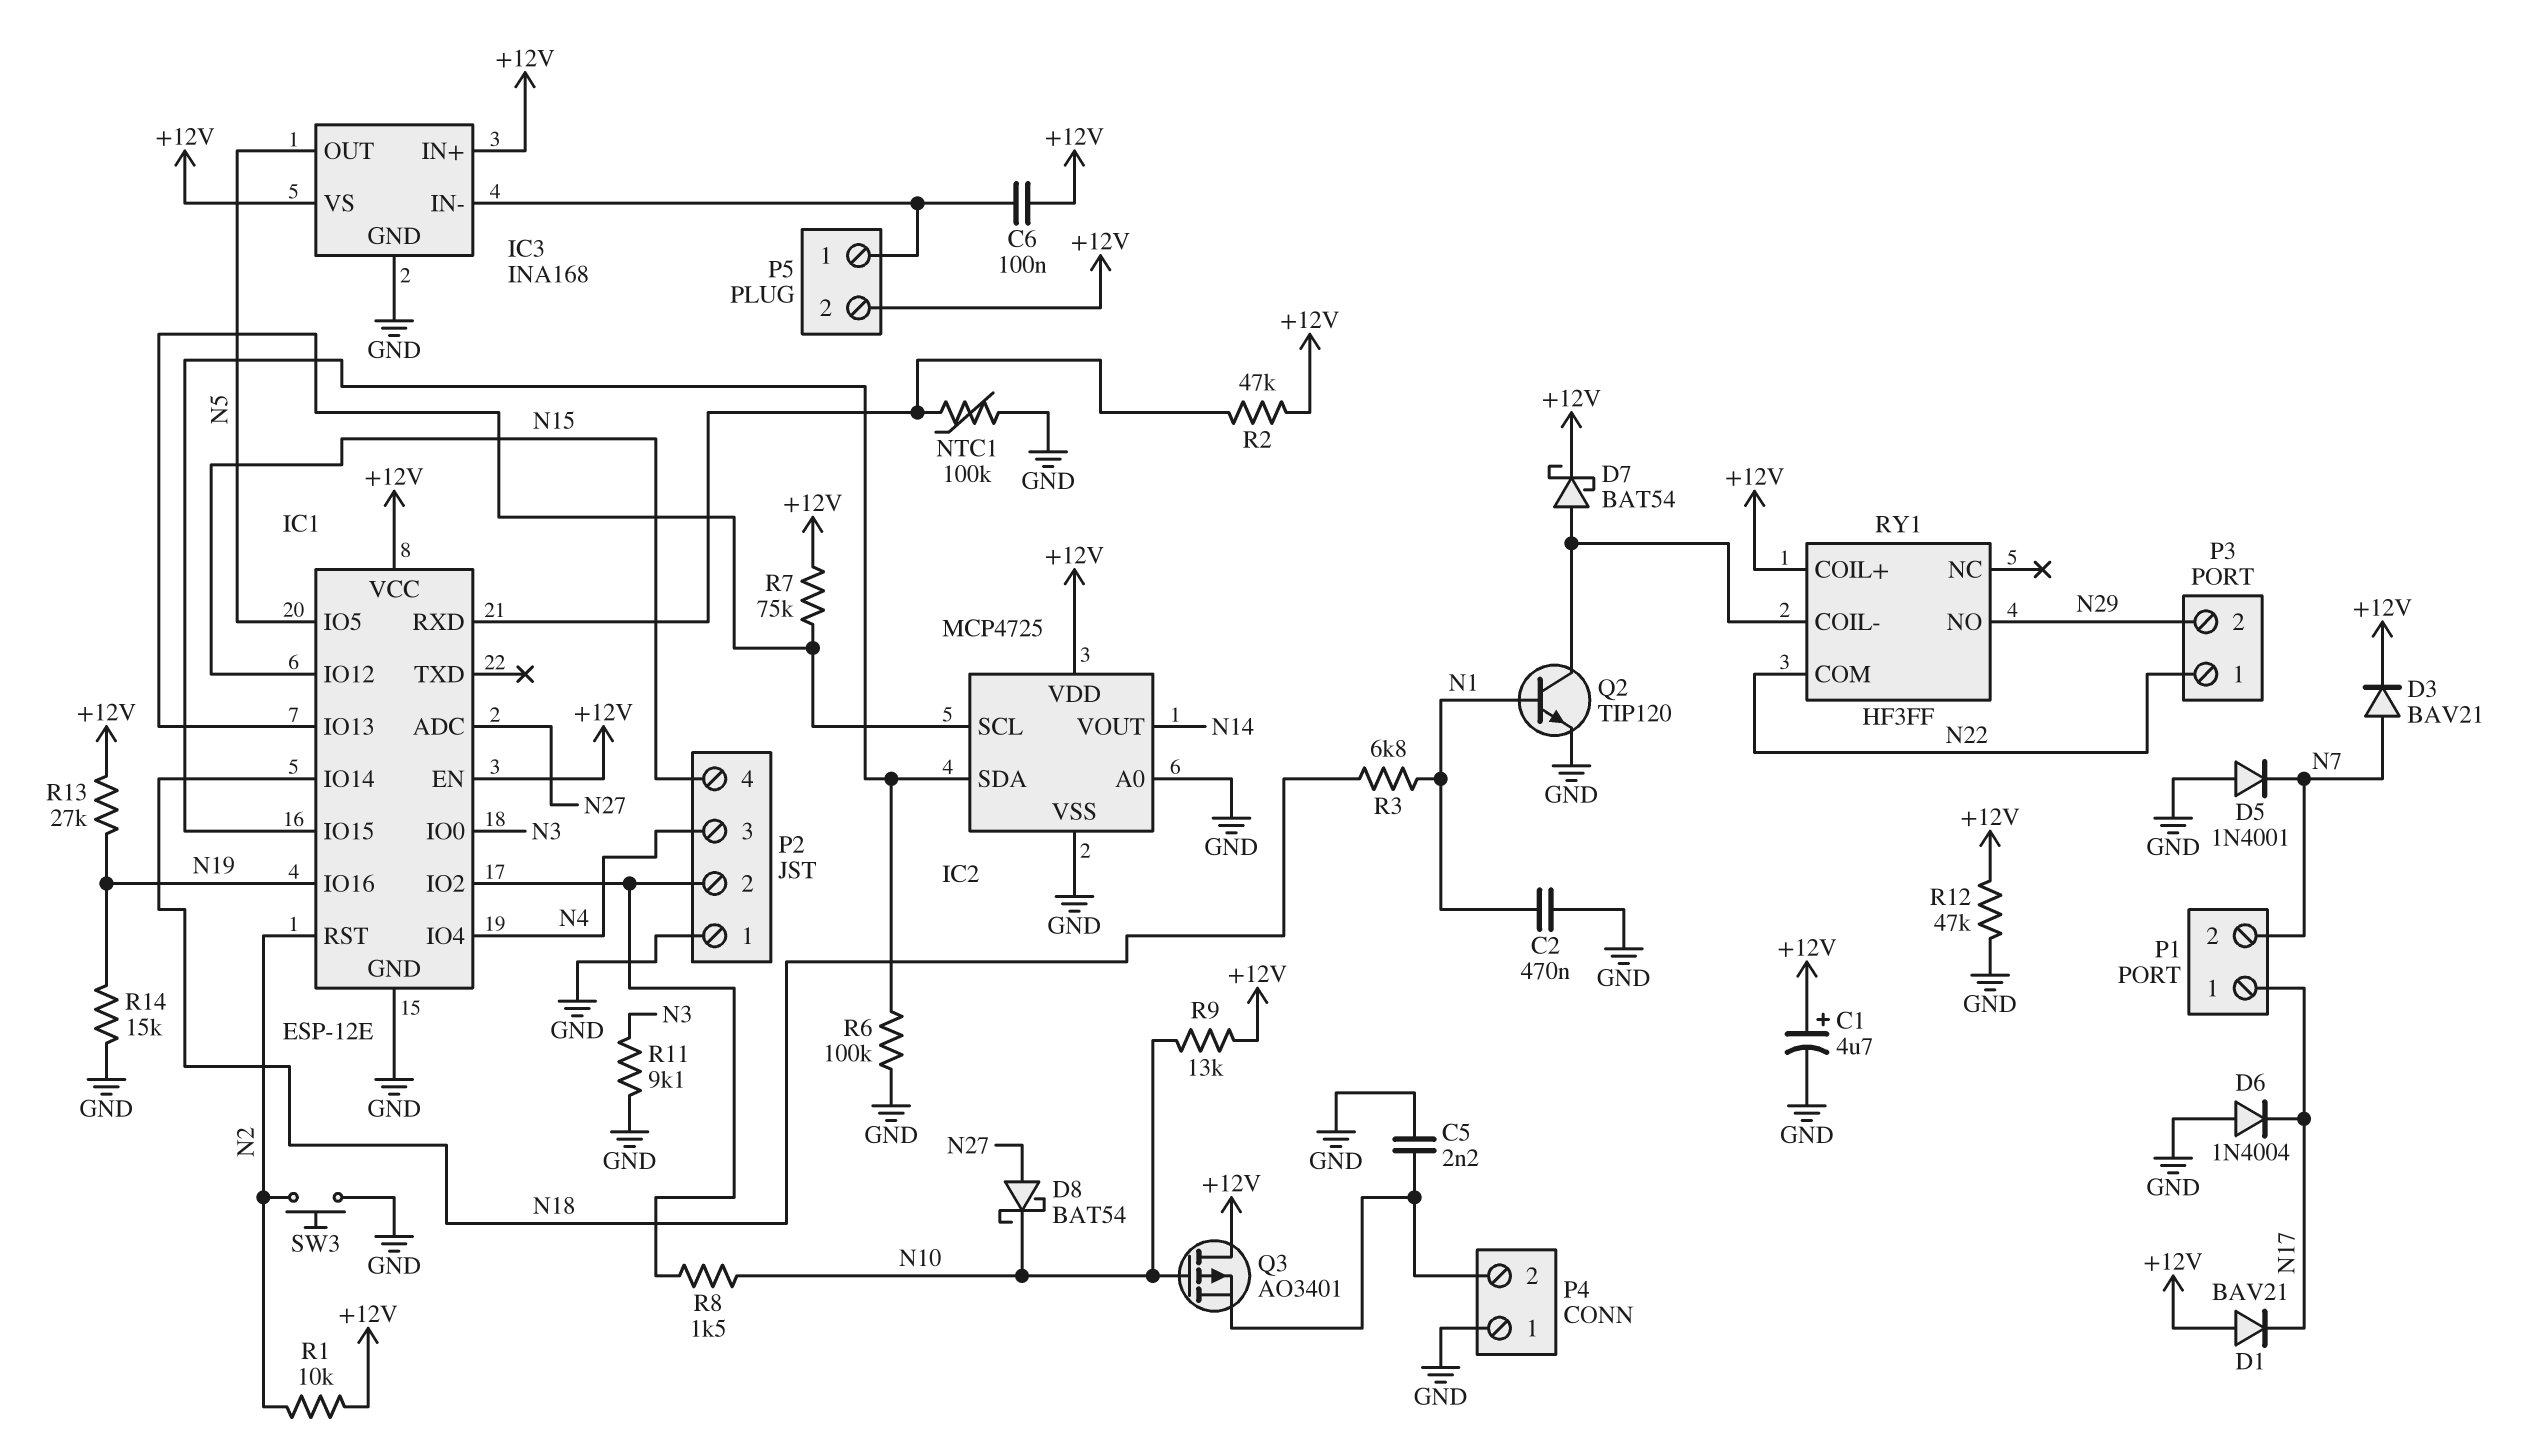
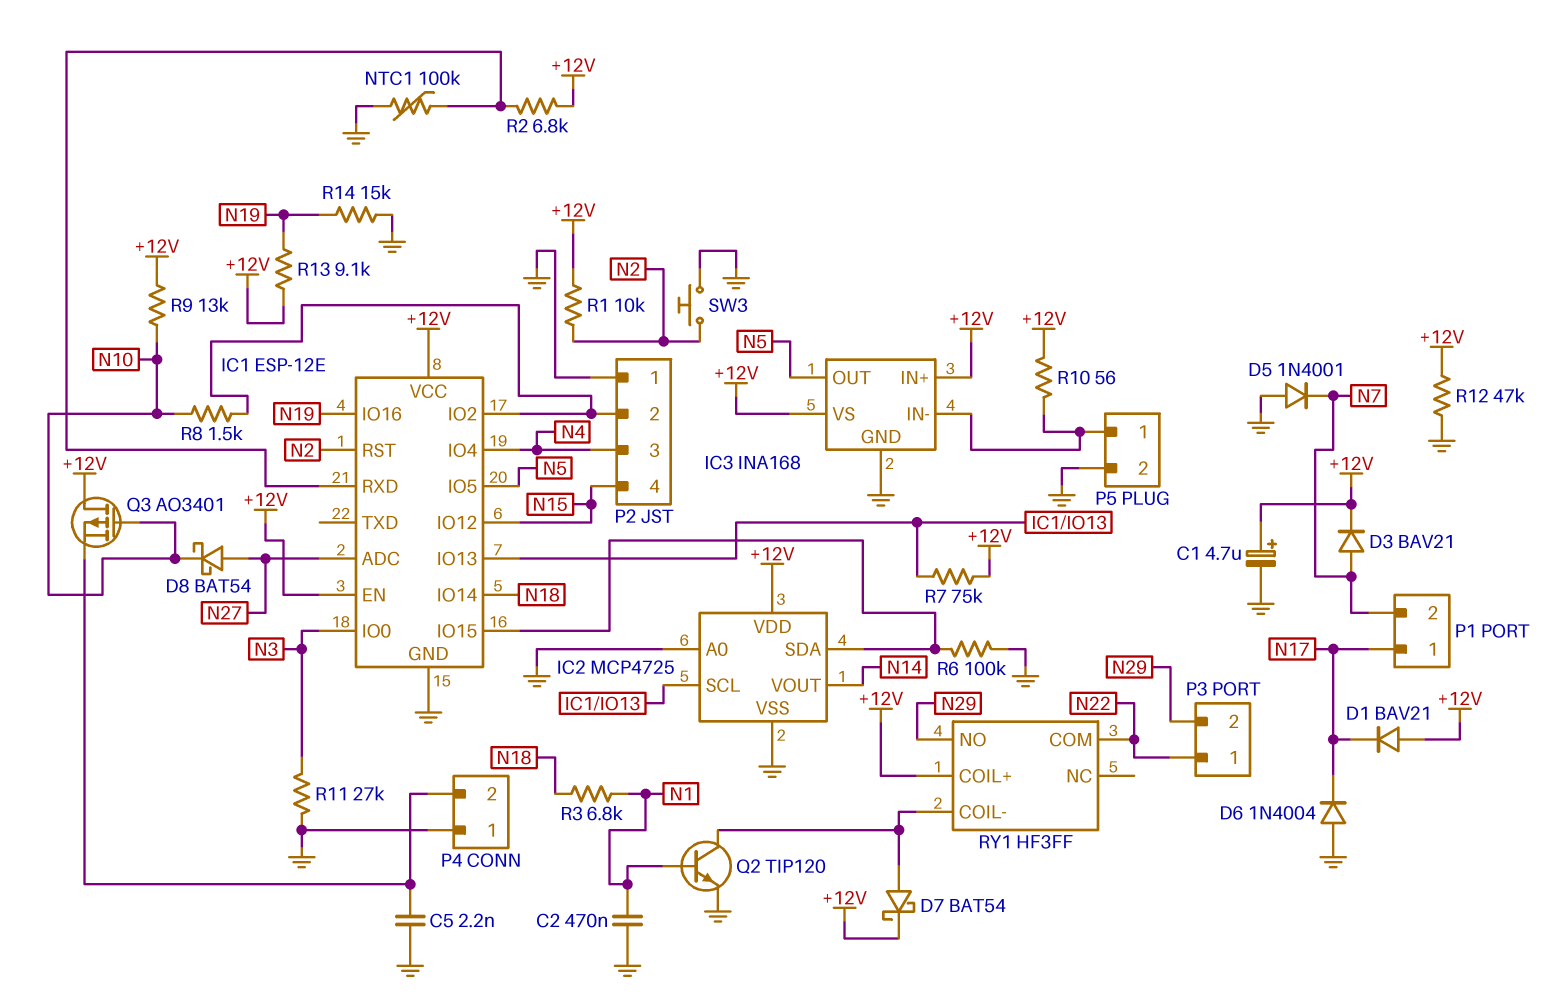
C6: 100nF (+12V, IC3/IN-) -> none
P5 pin 2: +12V -> GND
R2: 47k (+12V, IC1/RXD) -> 6.8k (+12V, IC1/RXD)
R10: none -> 56 (+12V, IC3/IN-)
R11: 9.1k (GND, N3) -> 27k (GND, N3)
R13: 27k (+12V, N19) -> 9.1k (+12V, N19)

